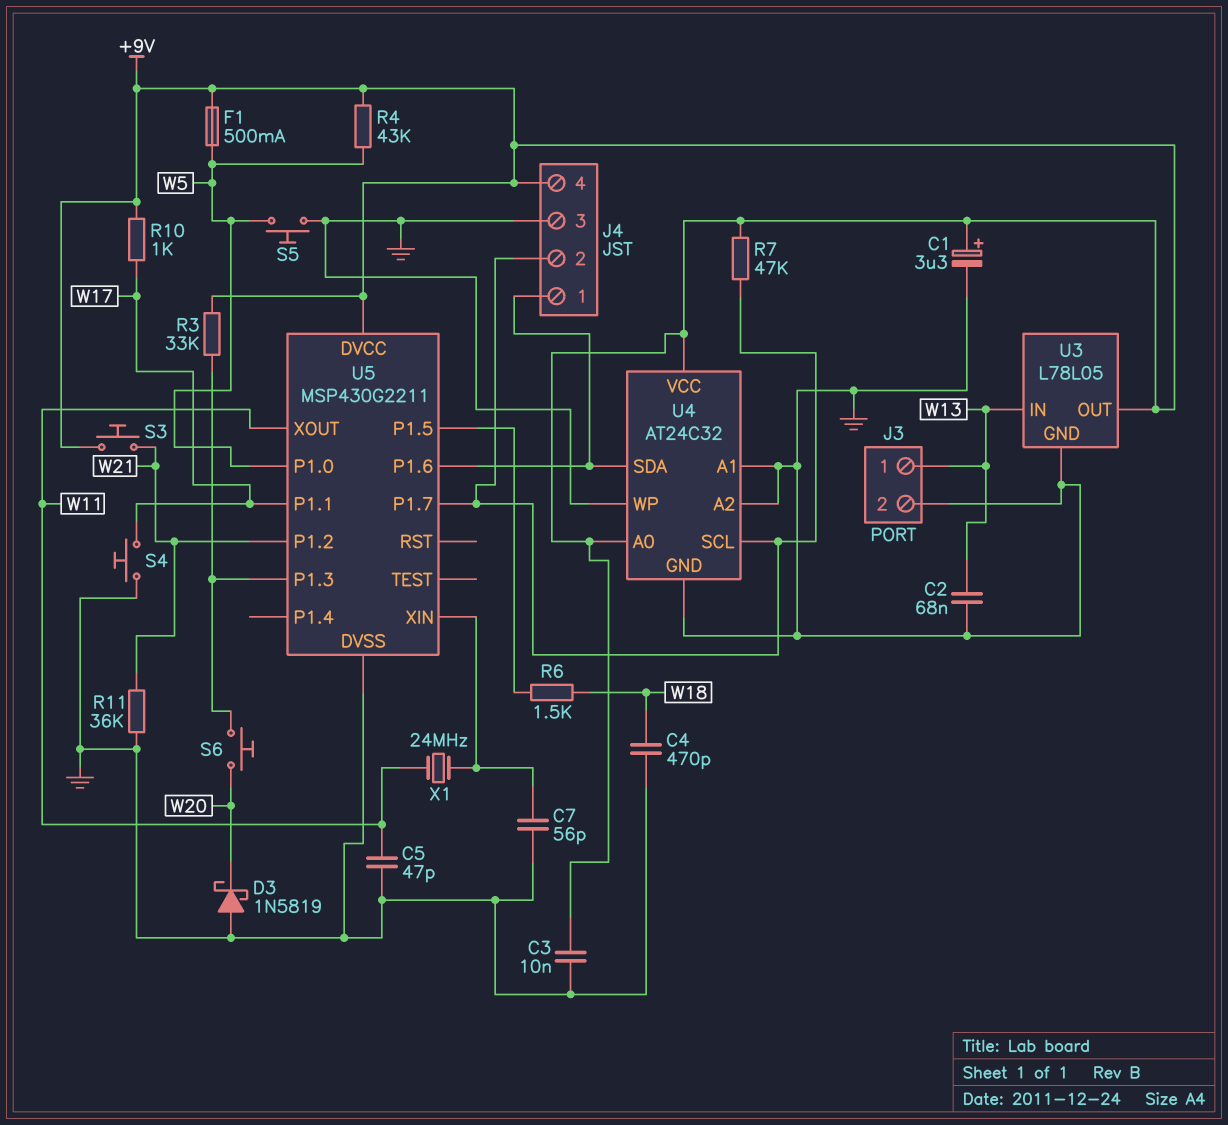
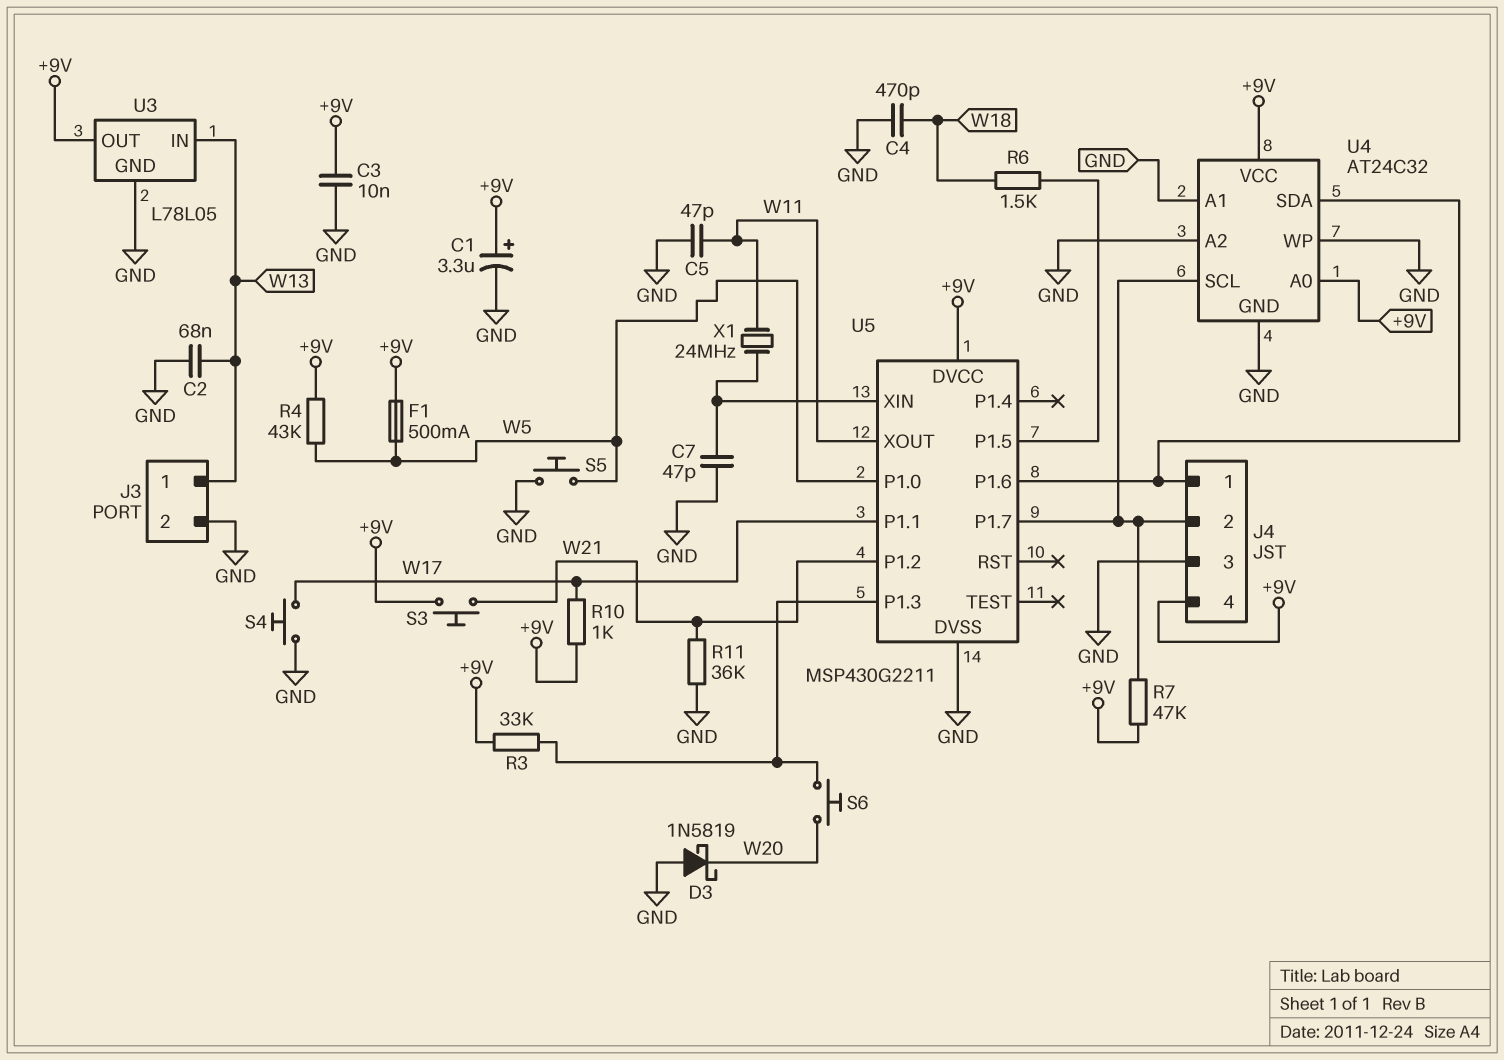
C7: 56pF (GND, U5/XIN) -> 47pF (GND, U5/XIN)

